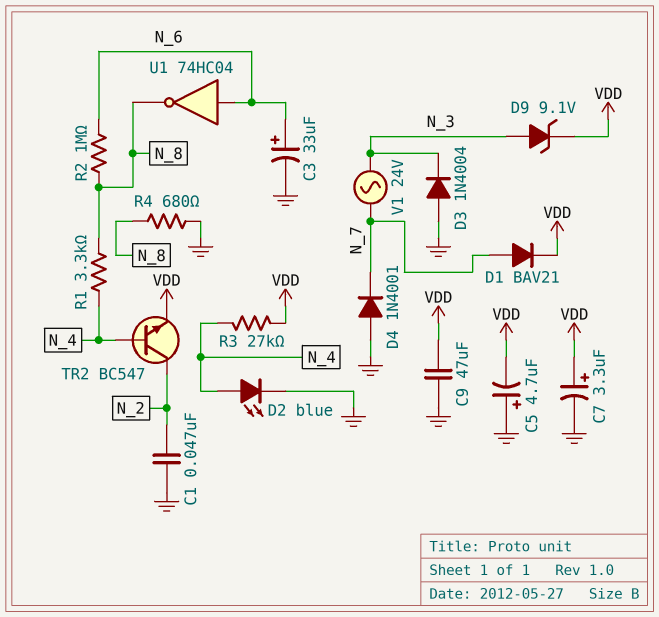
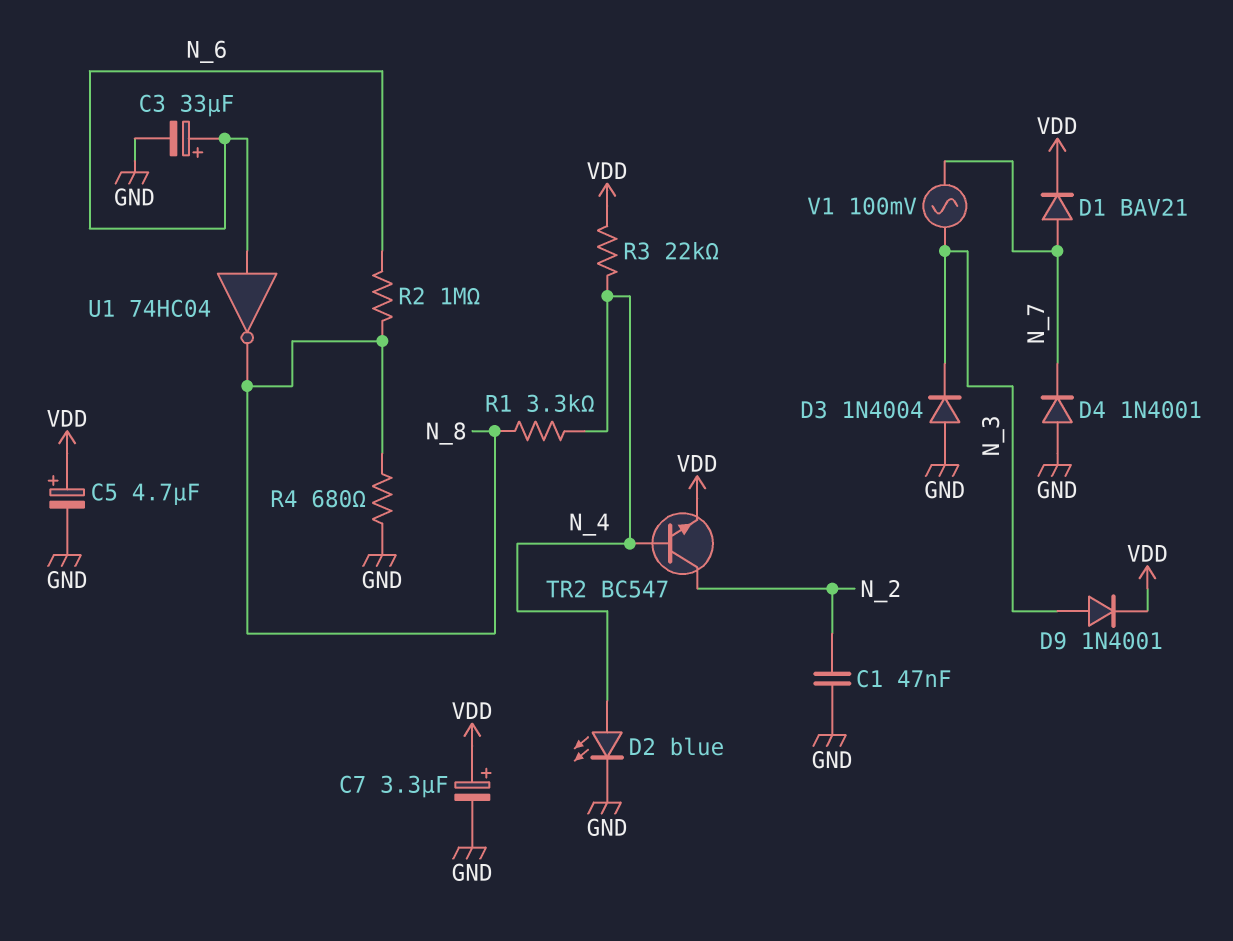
C5: 4.7uF (plus GND, minus VDD) -> 4.7uF (plus VDD, minus GND)
C9: 47uF (GND, VDD) -> none
D9: zener 9.1V (A N_3, K VDD) -> diode 1N4001 (A N_3, K VDD)
R3: 27k (N_4, VDD) -> 22k (N_4, VDD)
V1: AC 24V (N_3, N_7) -> AC 100mV (N_3, N_7)

